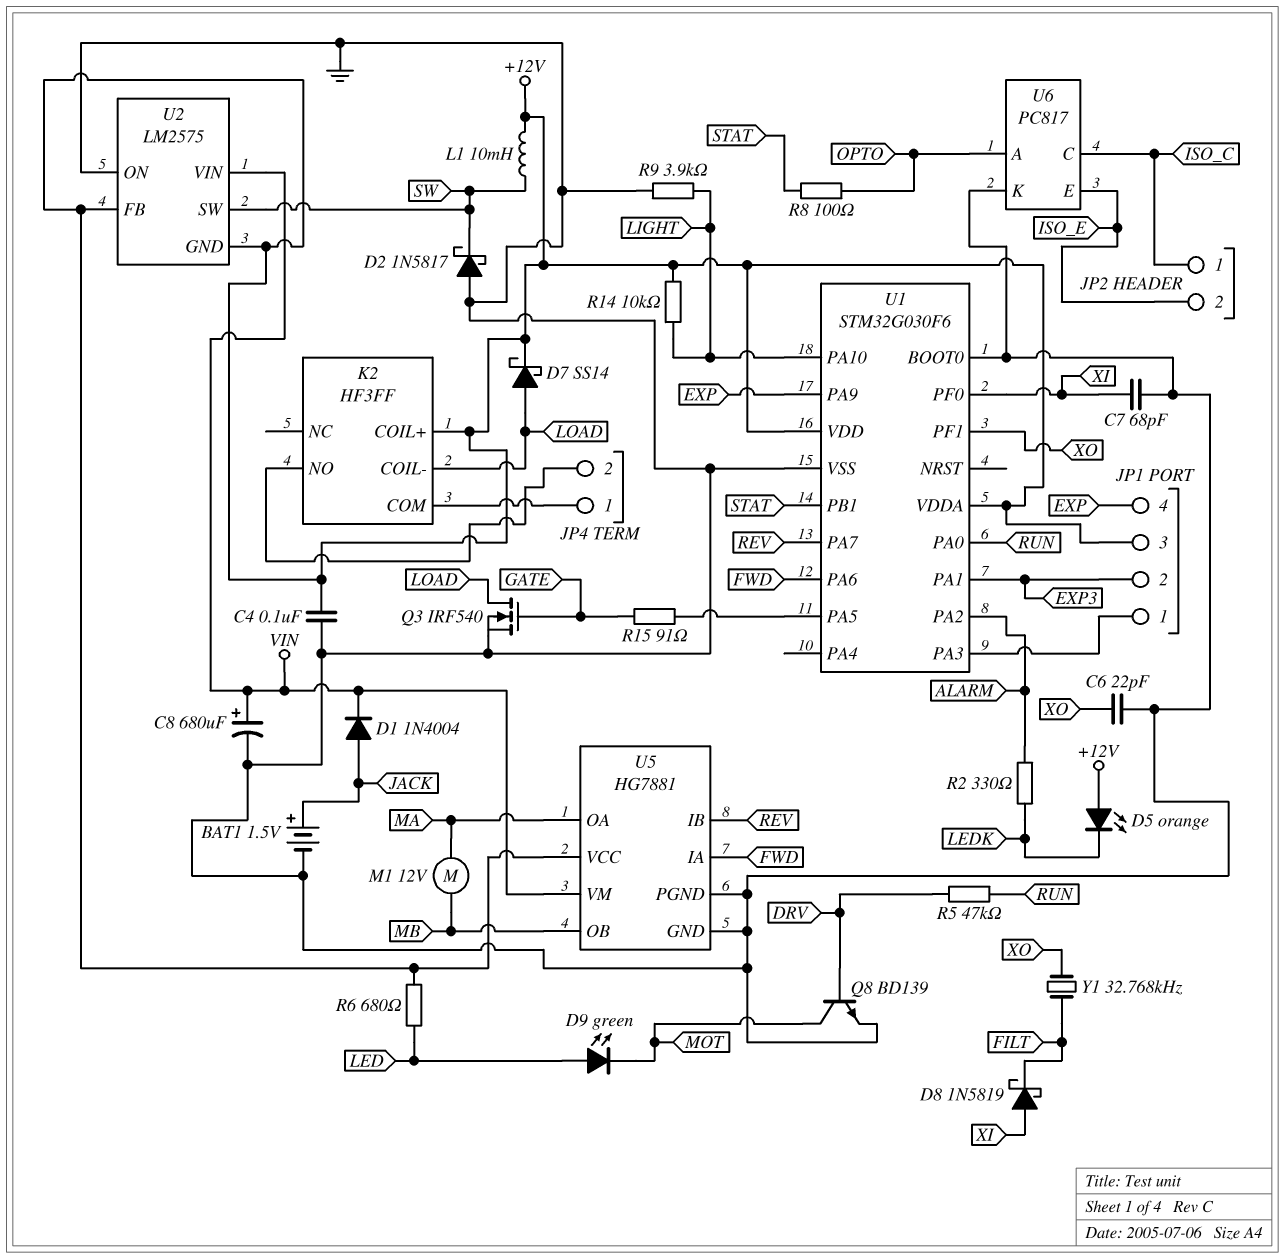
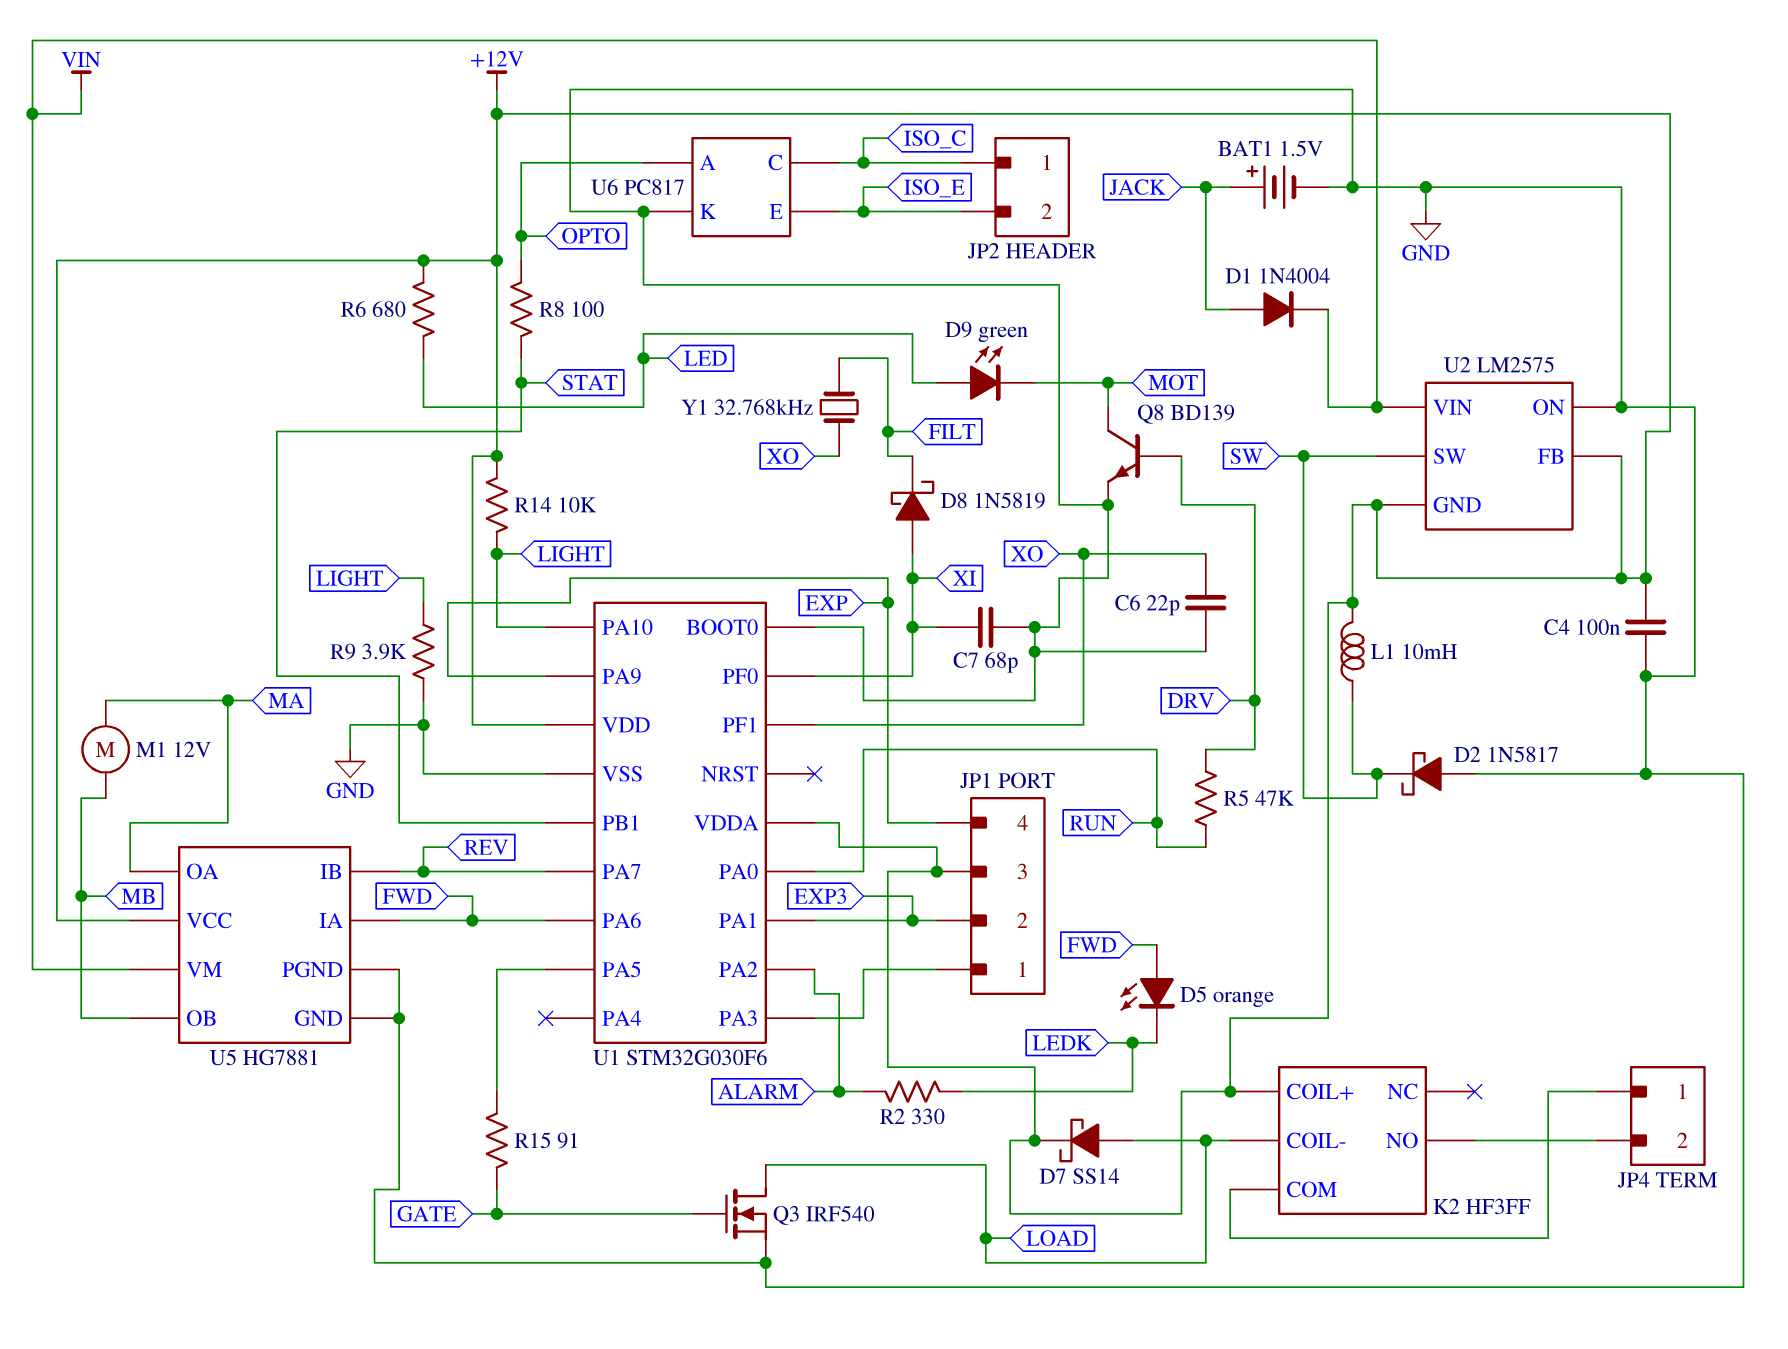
C8: 680uF (plus VIN, minus GND) -> none
D5: LED orange (A +12V, K LEDK) -> LED orange (A FWD, K LEDK)

